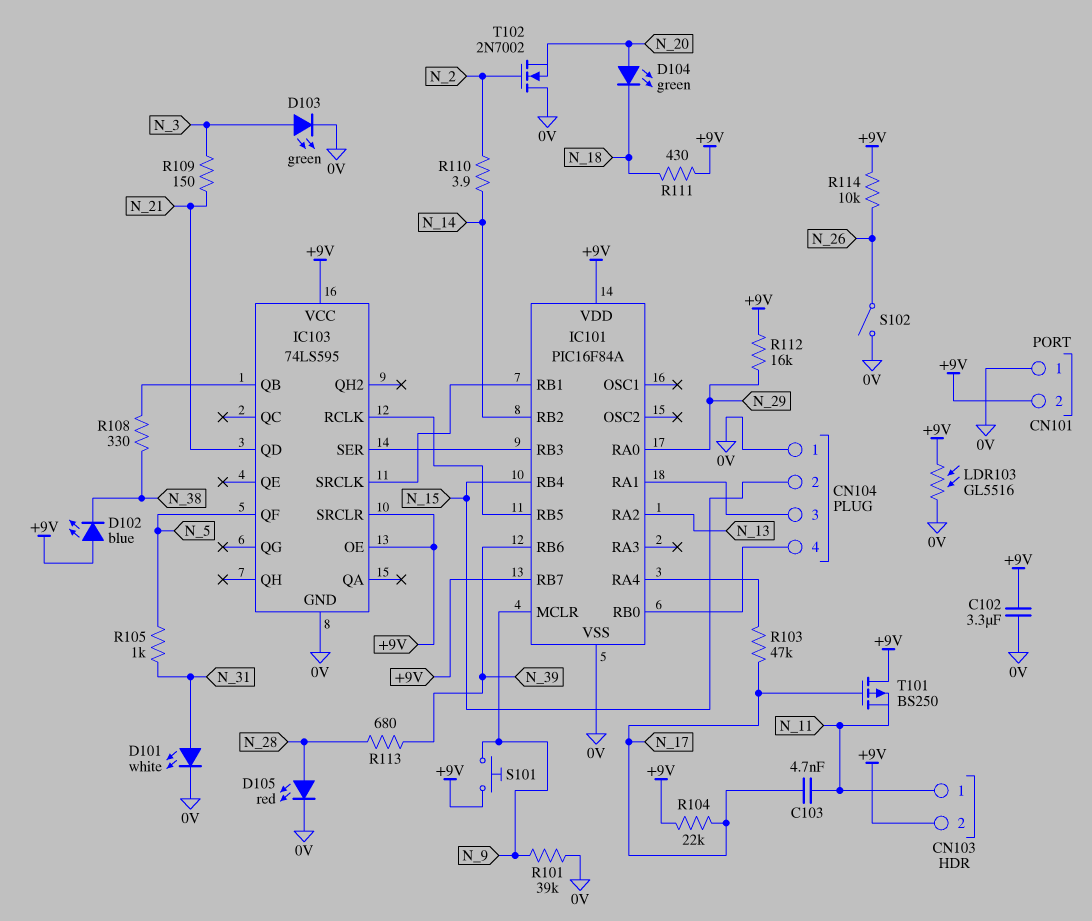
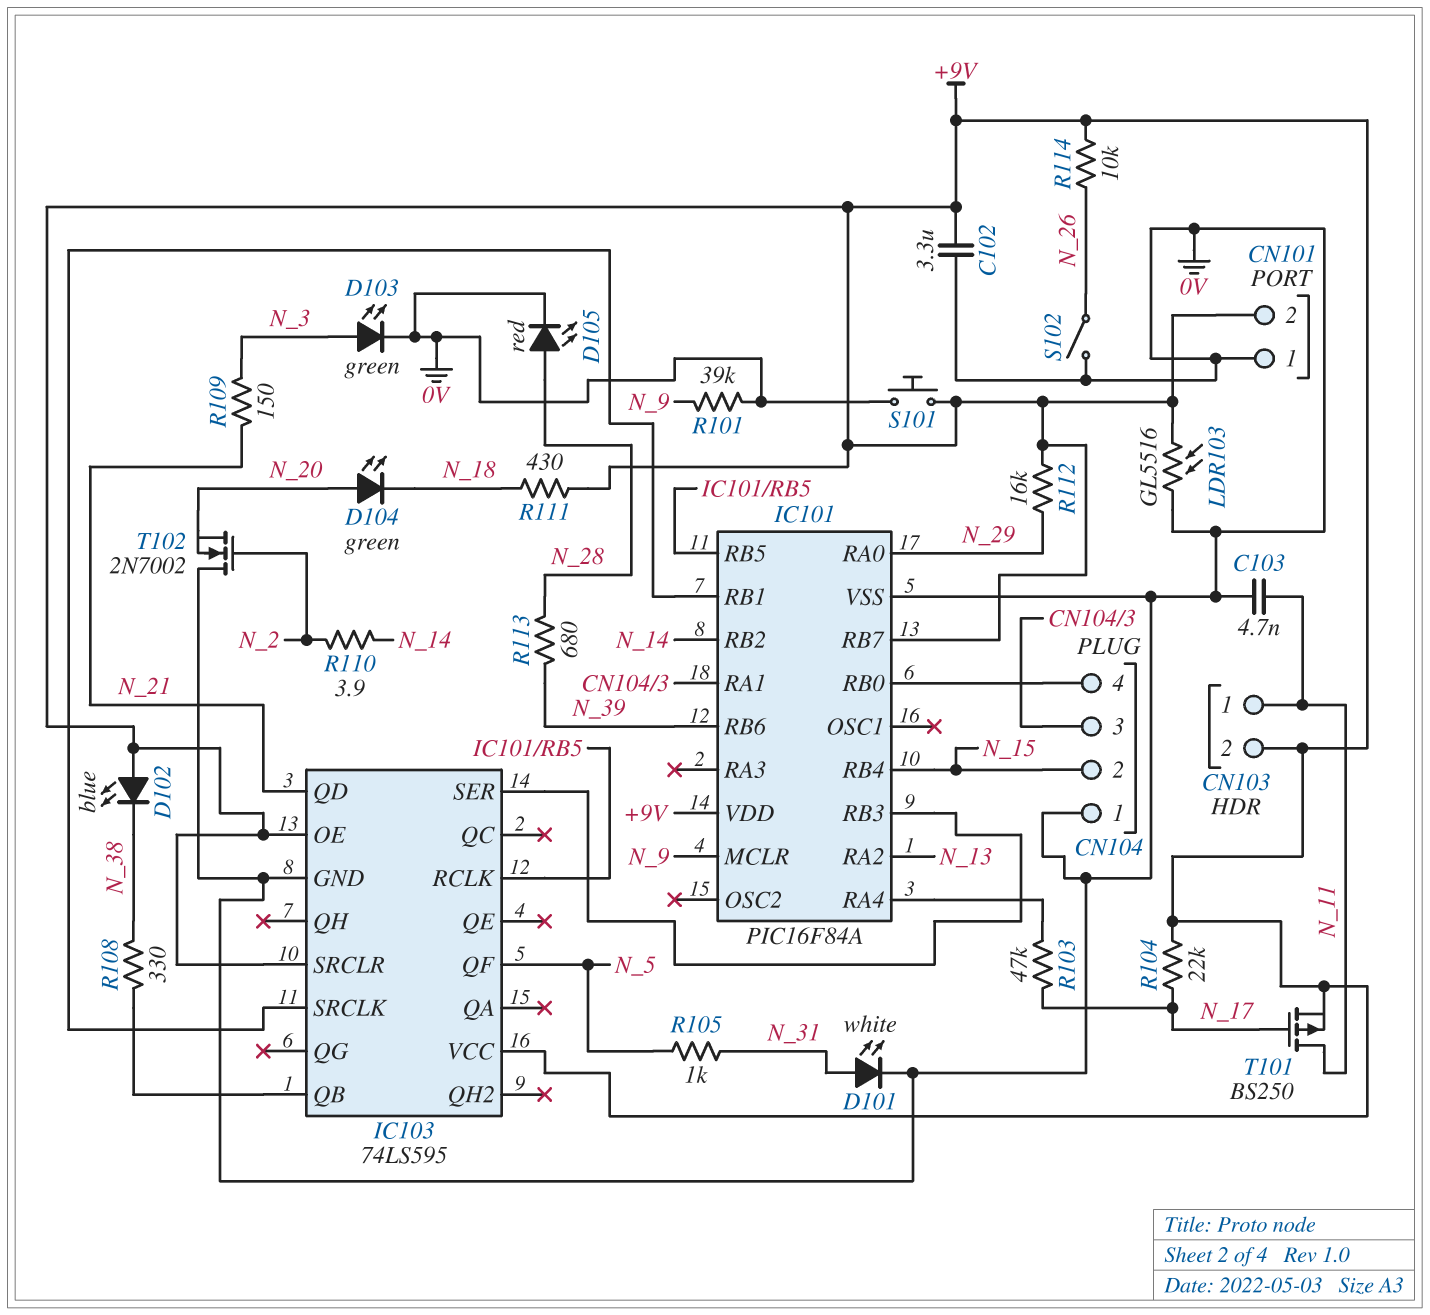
C103: 4.7nF (N_11, N_17) -> 4.7nF (0V, N_11)
S101: button (+9V, N_9) -> button (+9V, 0V)
T101: PMOS BS250 (G N_17, D +9V, S N_11) -> PMOS BS250 (G N_17, D N_11, S +9V)

